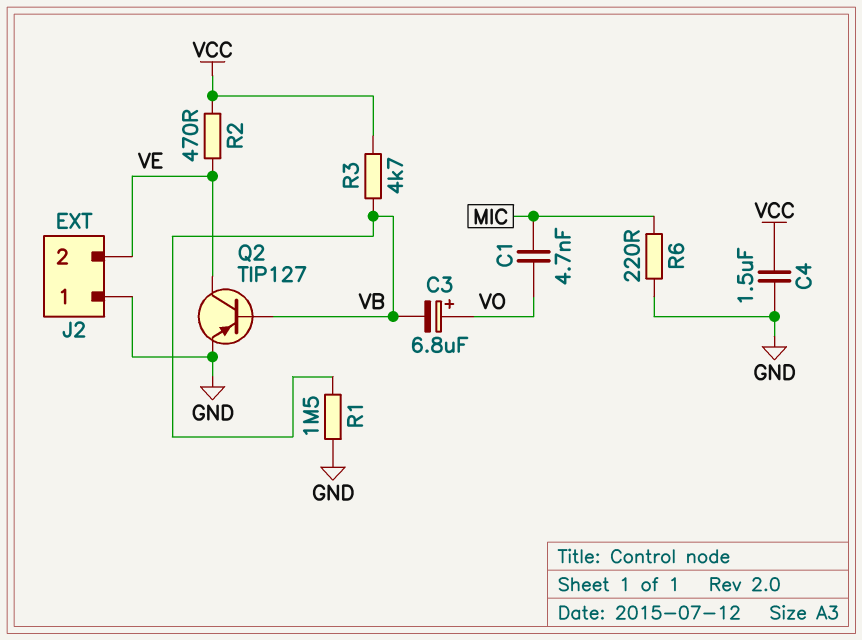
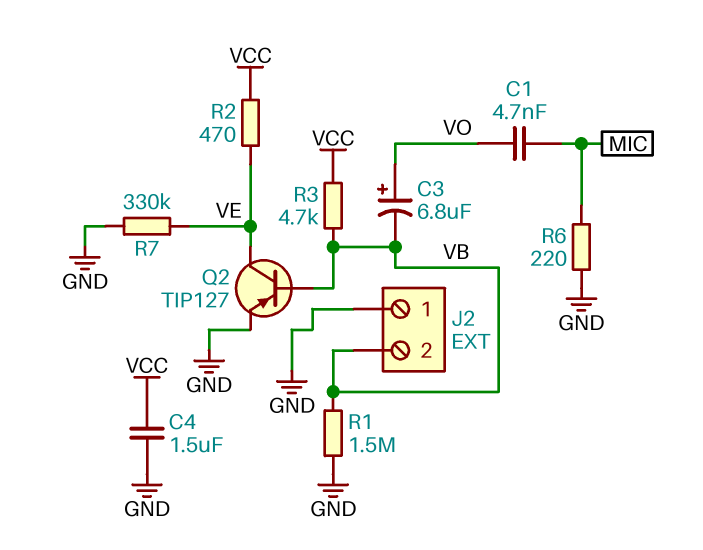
J2 pin 2: VE -> VB
R7: none -> 330k (GND, VE)

